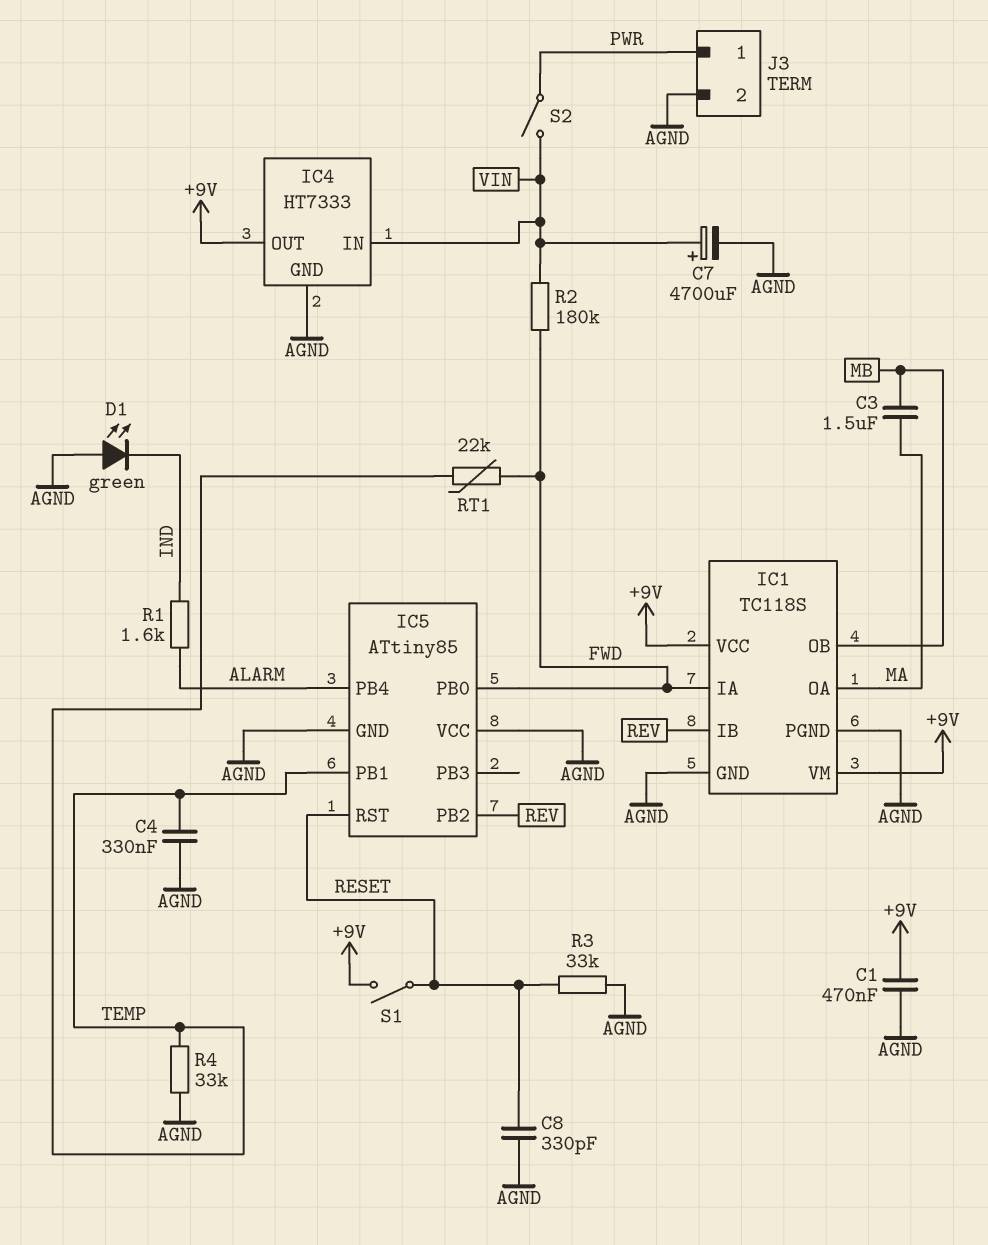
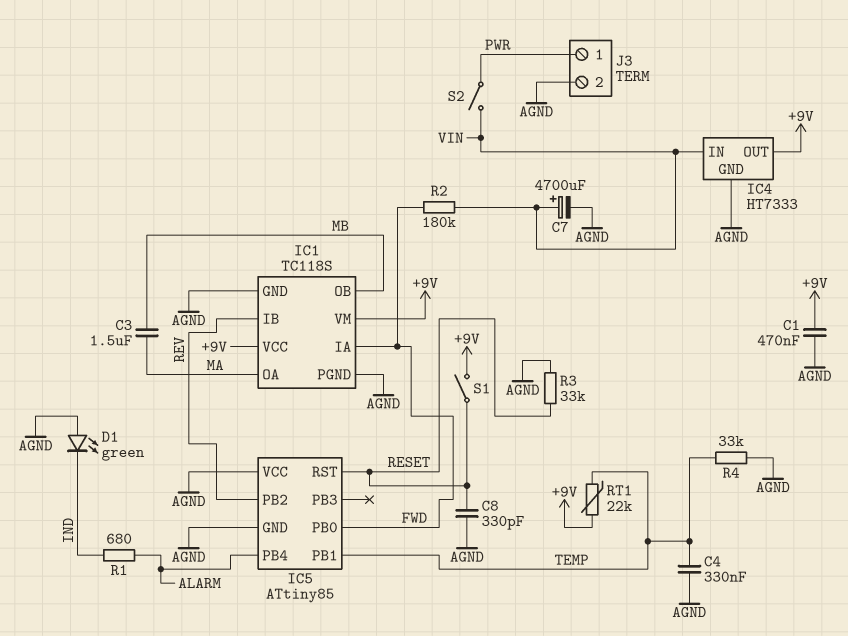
R1: 1.6k (ALARM, IND) -> 680 (ALARM, IND)
RT1: 22k (FWD, TEMP) -> 22k (+9V, TEMP)

